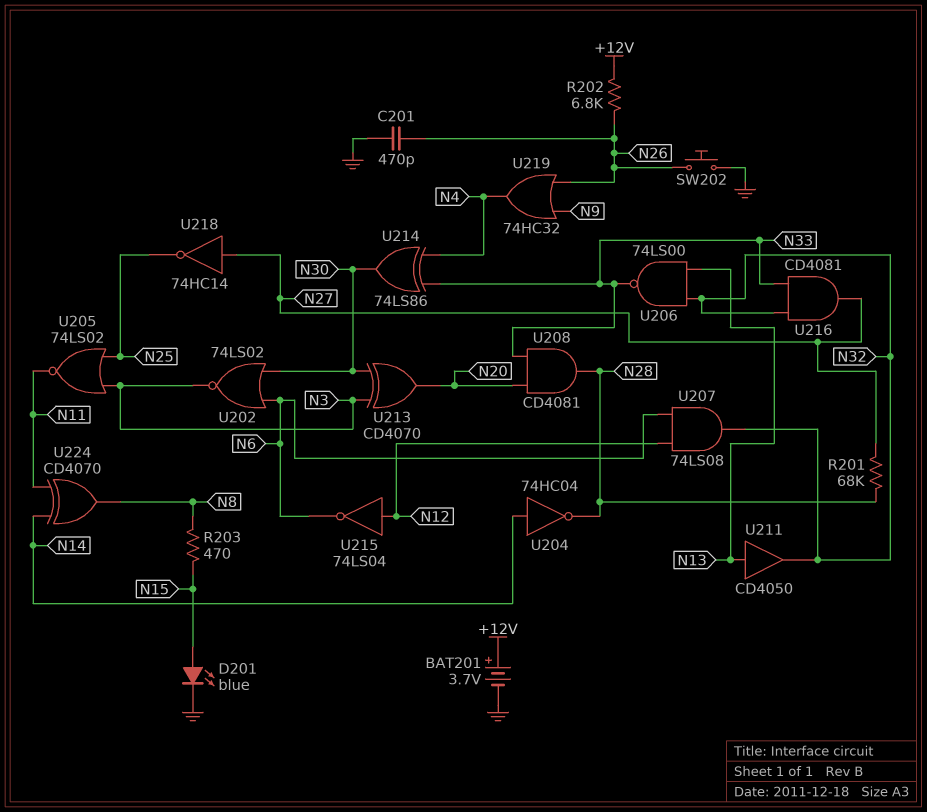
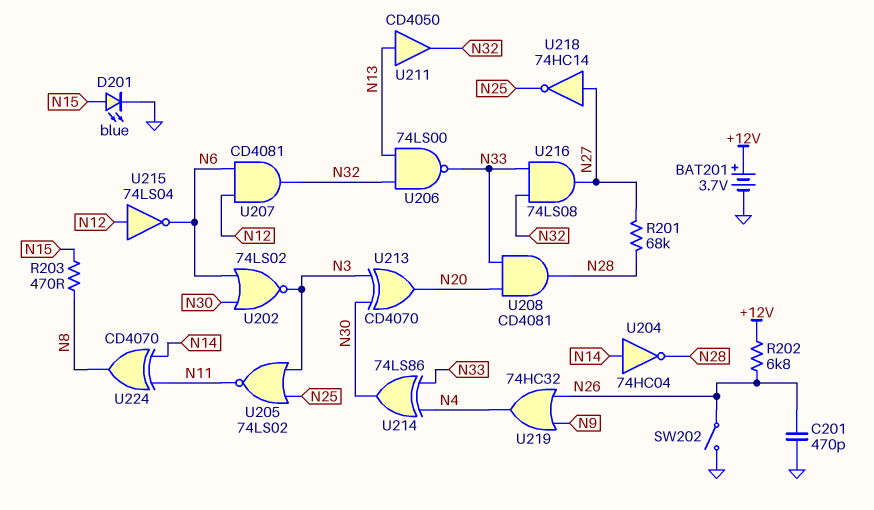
SW202: button (GND, N26) -> switch (GND, N26)
U207: AND 74LS08 (in N6, in N12, out N32) -> AND CD4081 (in N6, in N12, out N32)
U216: AND CD4081 (in N32, in N33, out N27) -> AND 74LS08 (in N32, in N33, out N27)

